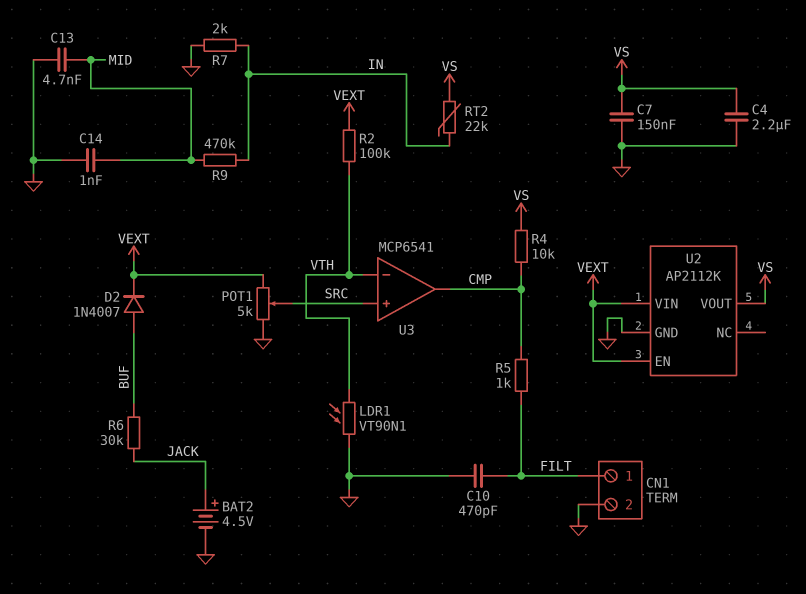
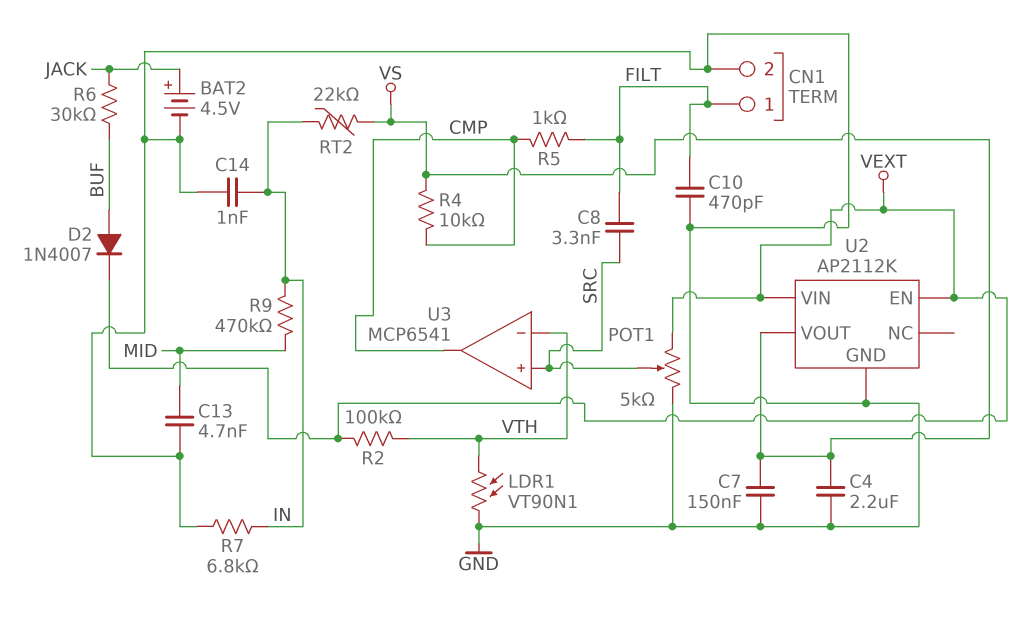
C8: none -> 3.3nF (FILT, SRC)
C14: 1nF (GND, MID) -> 1nF (GND, IN)
R7: 2k (GND, IN) -> 6.8k (GND, IN)

